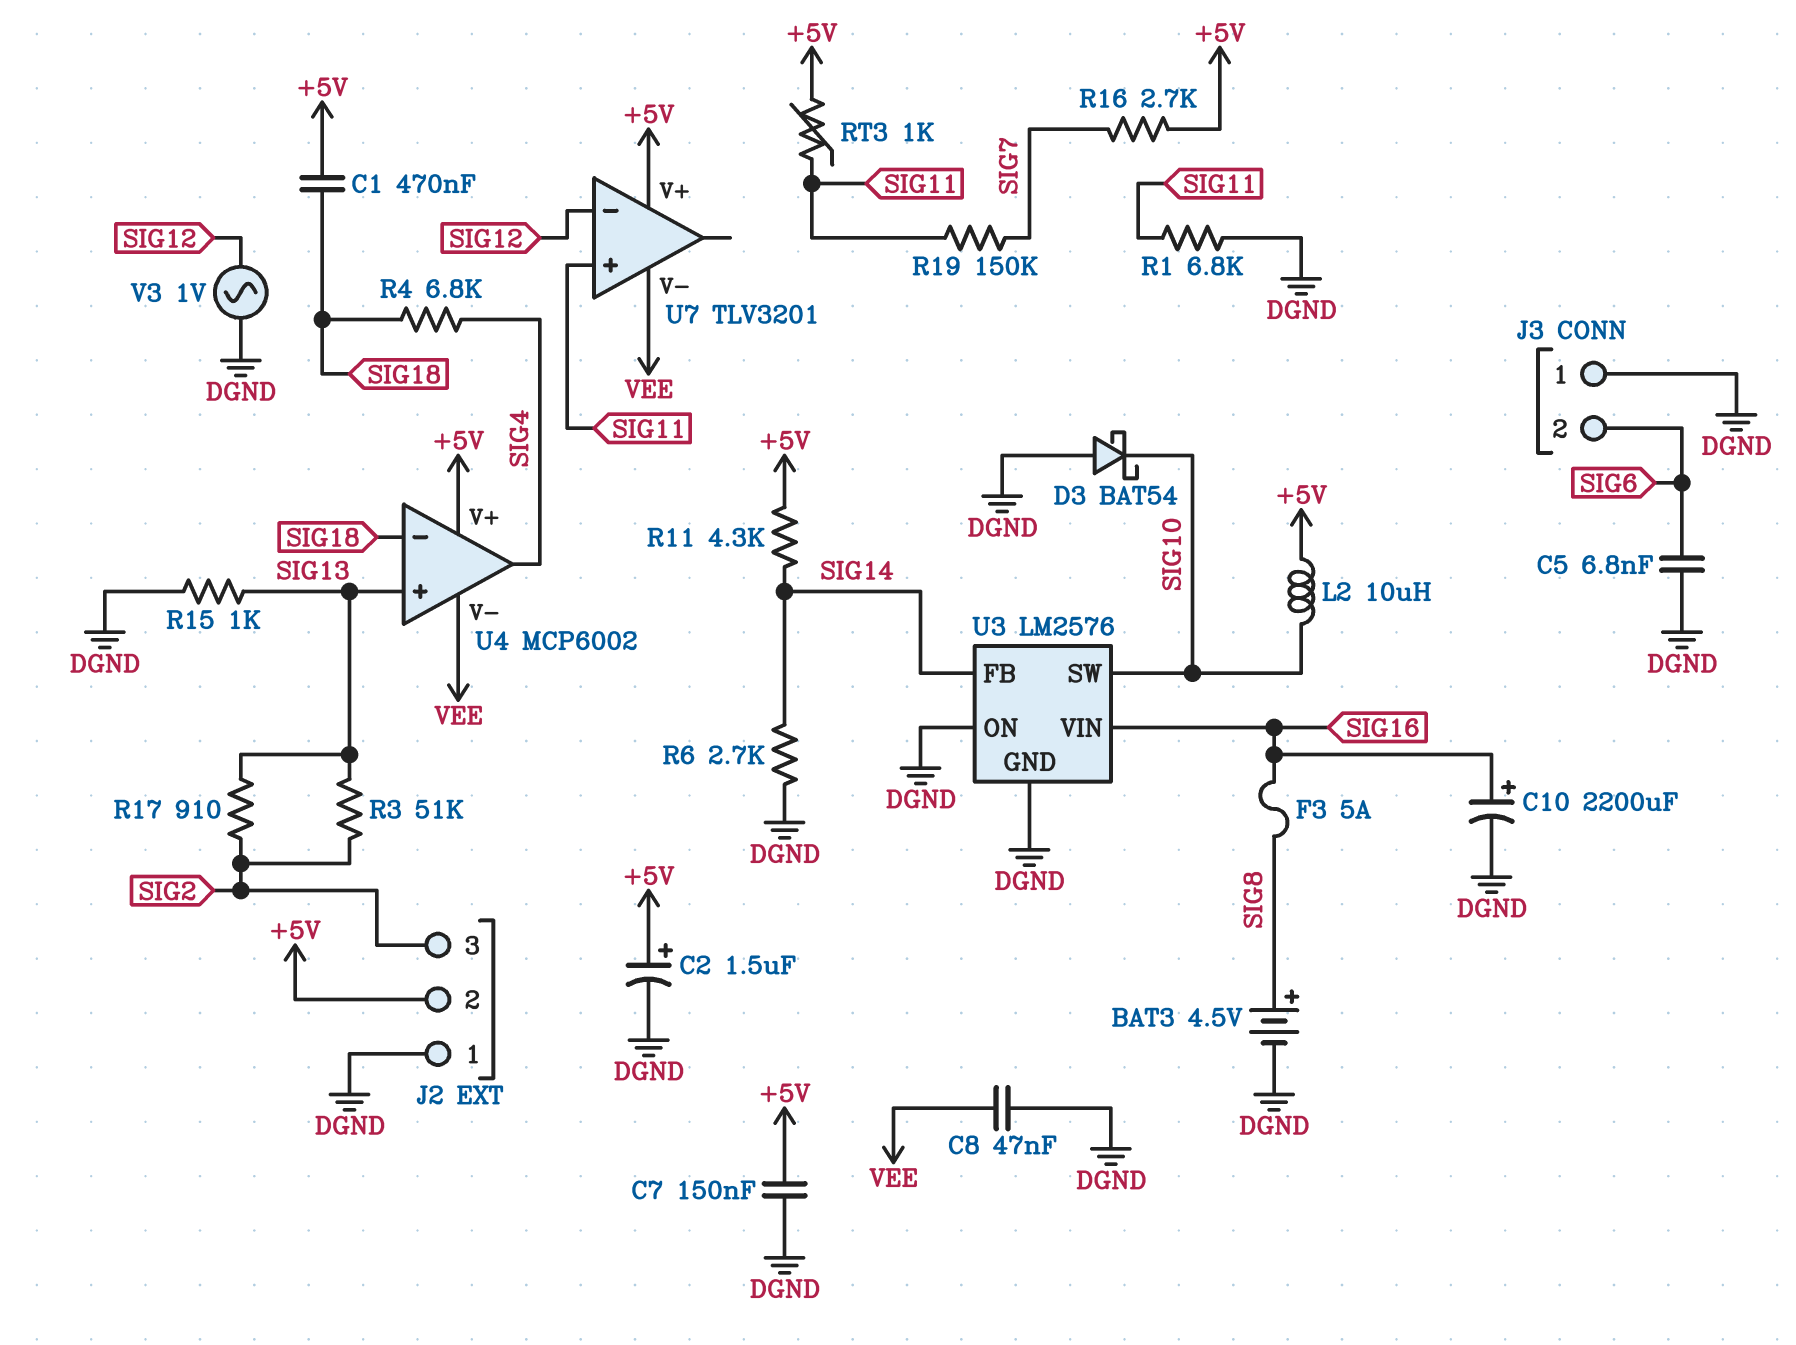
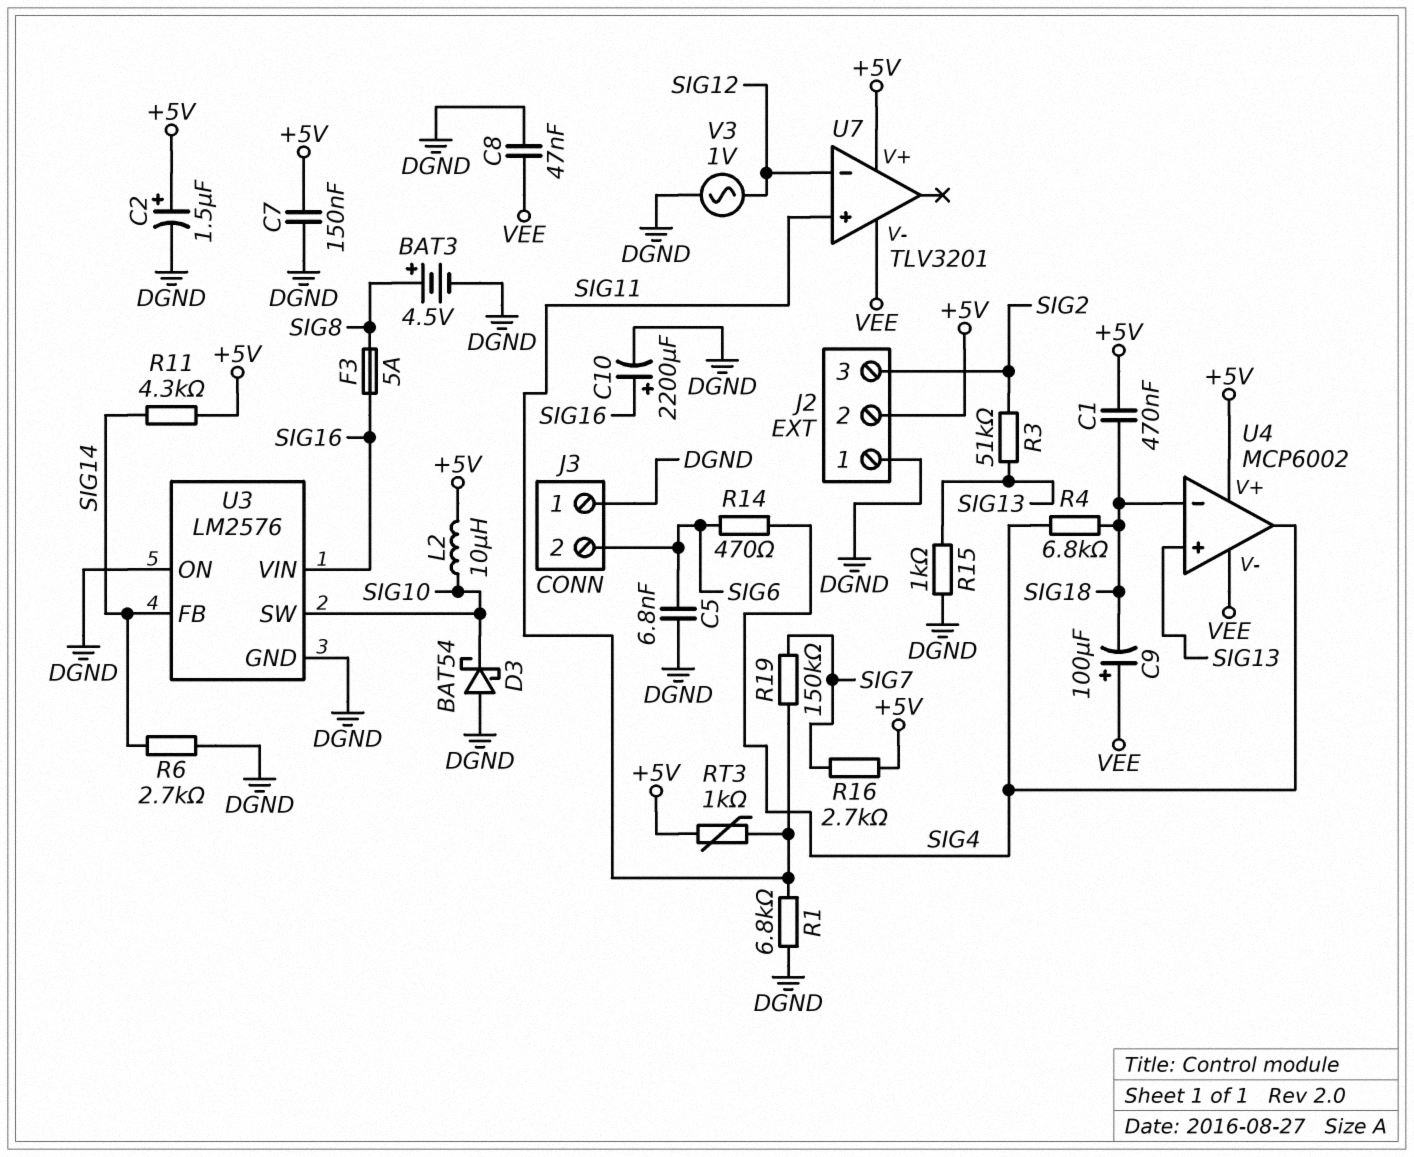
C9: none -> 100uF (plus VEE, minus SIG18)
R14: none -> 470 (SIG4, SIG6)
R17: 910 (SIG2, SIG13) -> none

